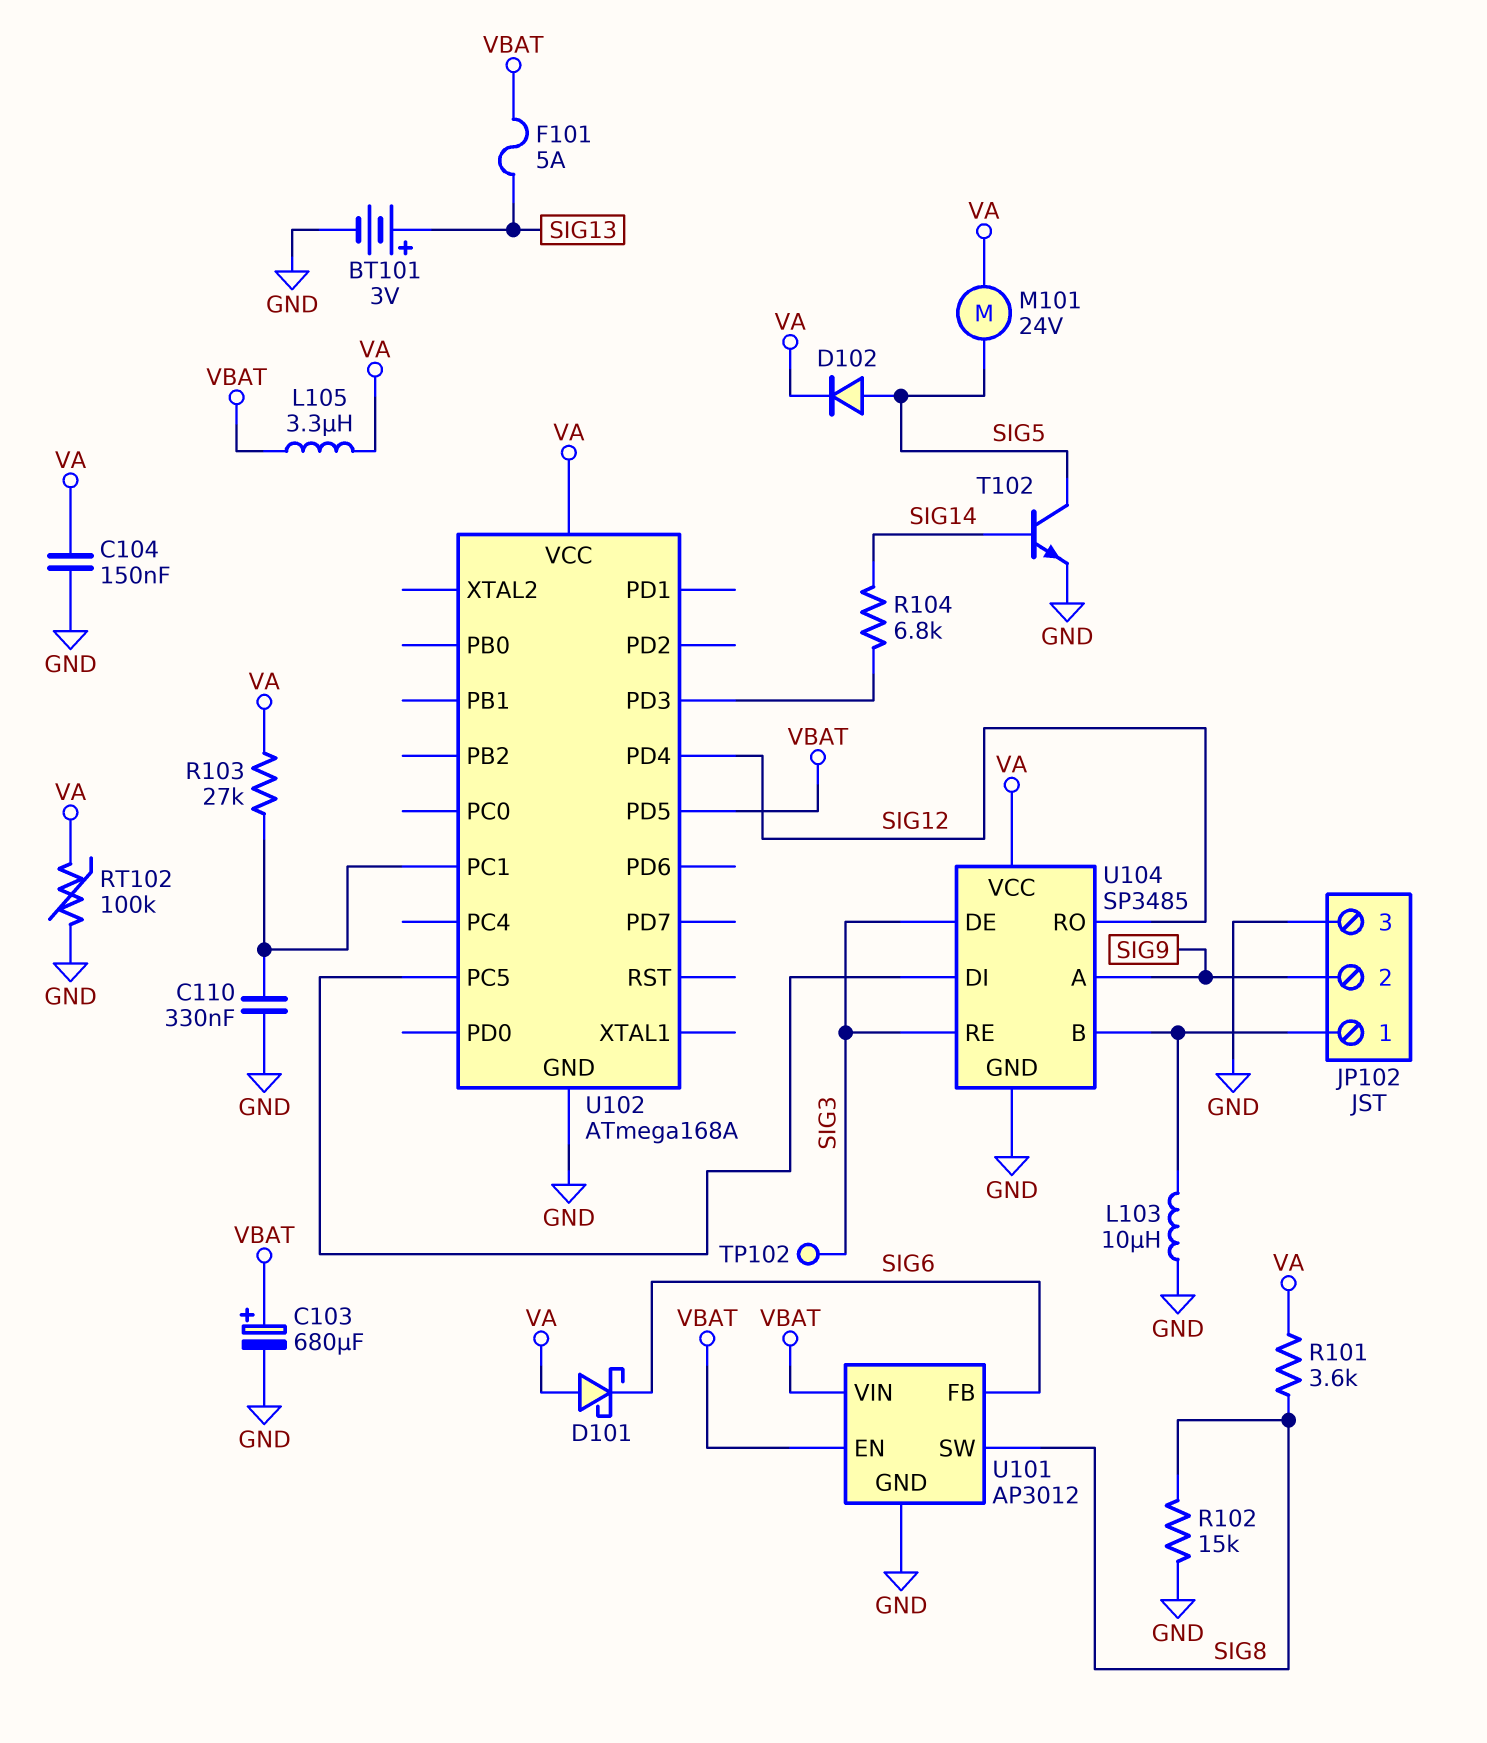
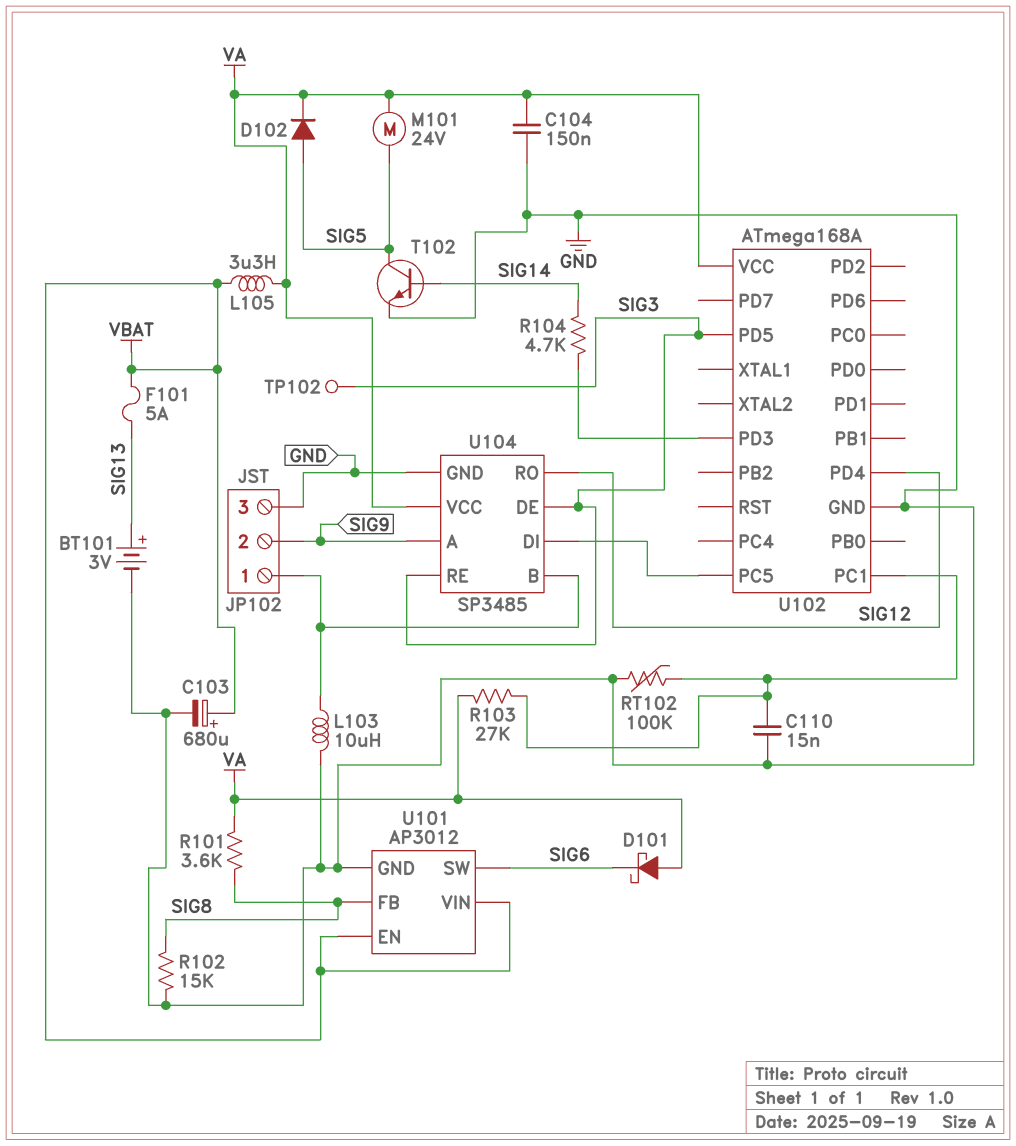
C110: 330nF (GND, U102/PC1) -> 15nF (GND, U102/PC1)
R104: 6.8k (SIG14, U102/PD3) -> 4.7k (SIG14, U102/PD3)
RT102: 100k (GND, VA) -> 100k (GND, U102/PC1)
U101 pin FB: SIG6 -> SIG8
U101 pin SW: SIG8 -> SIG6
U102 pin PD5: VBAT -> SIG3

